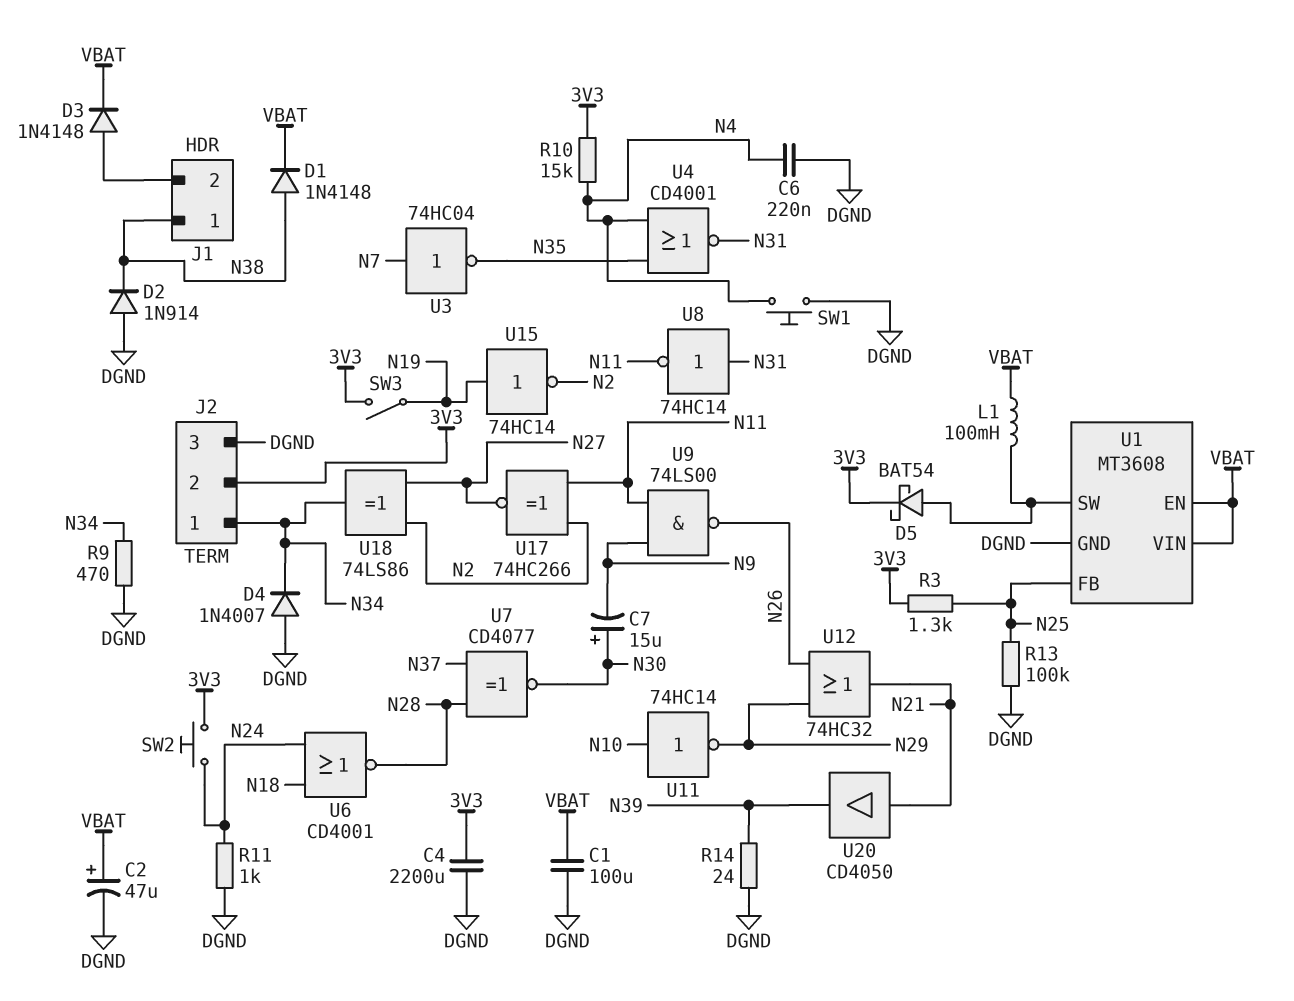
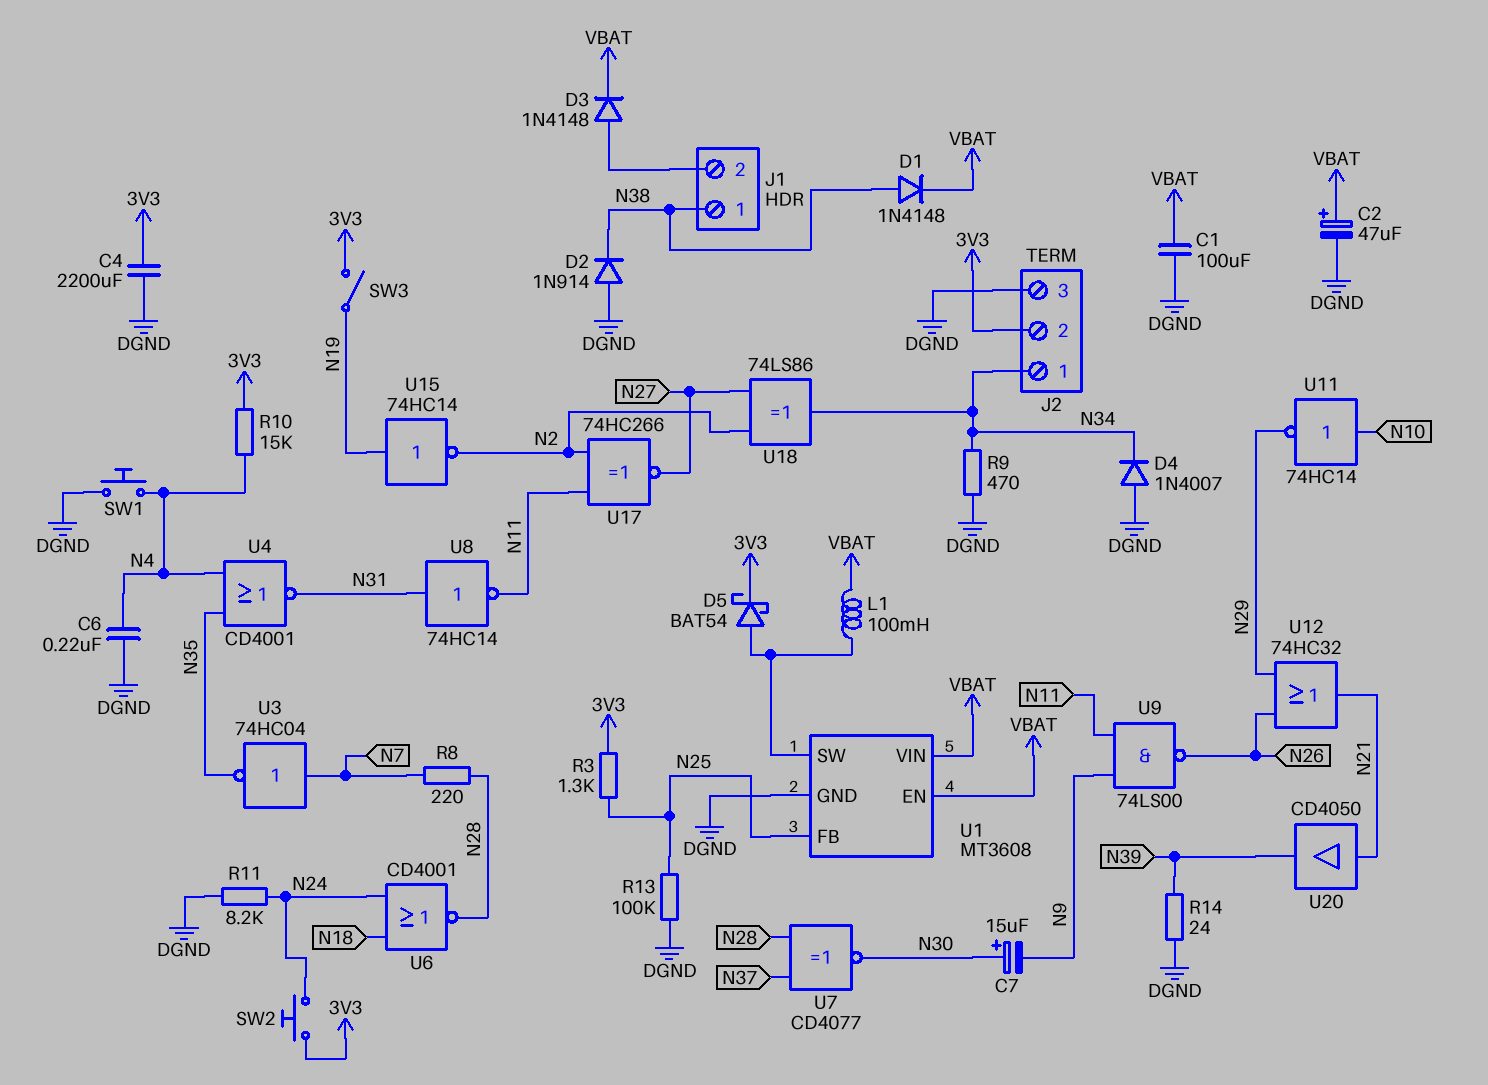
R8: none -> 220 (N7, N28)
R11: 1k (DGND, N24) -> 8.2k (DGND, N24)

